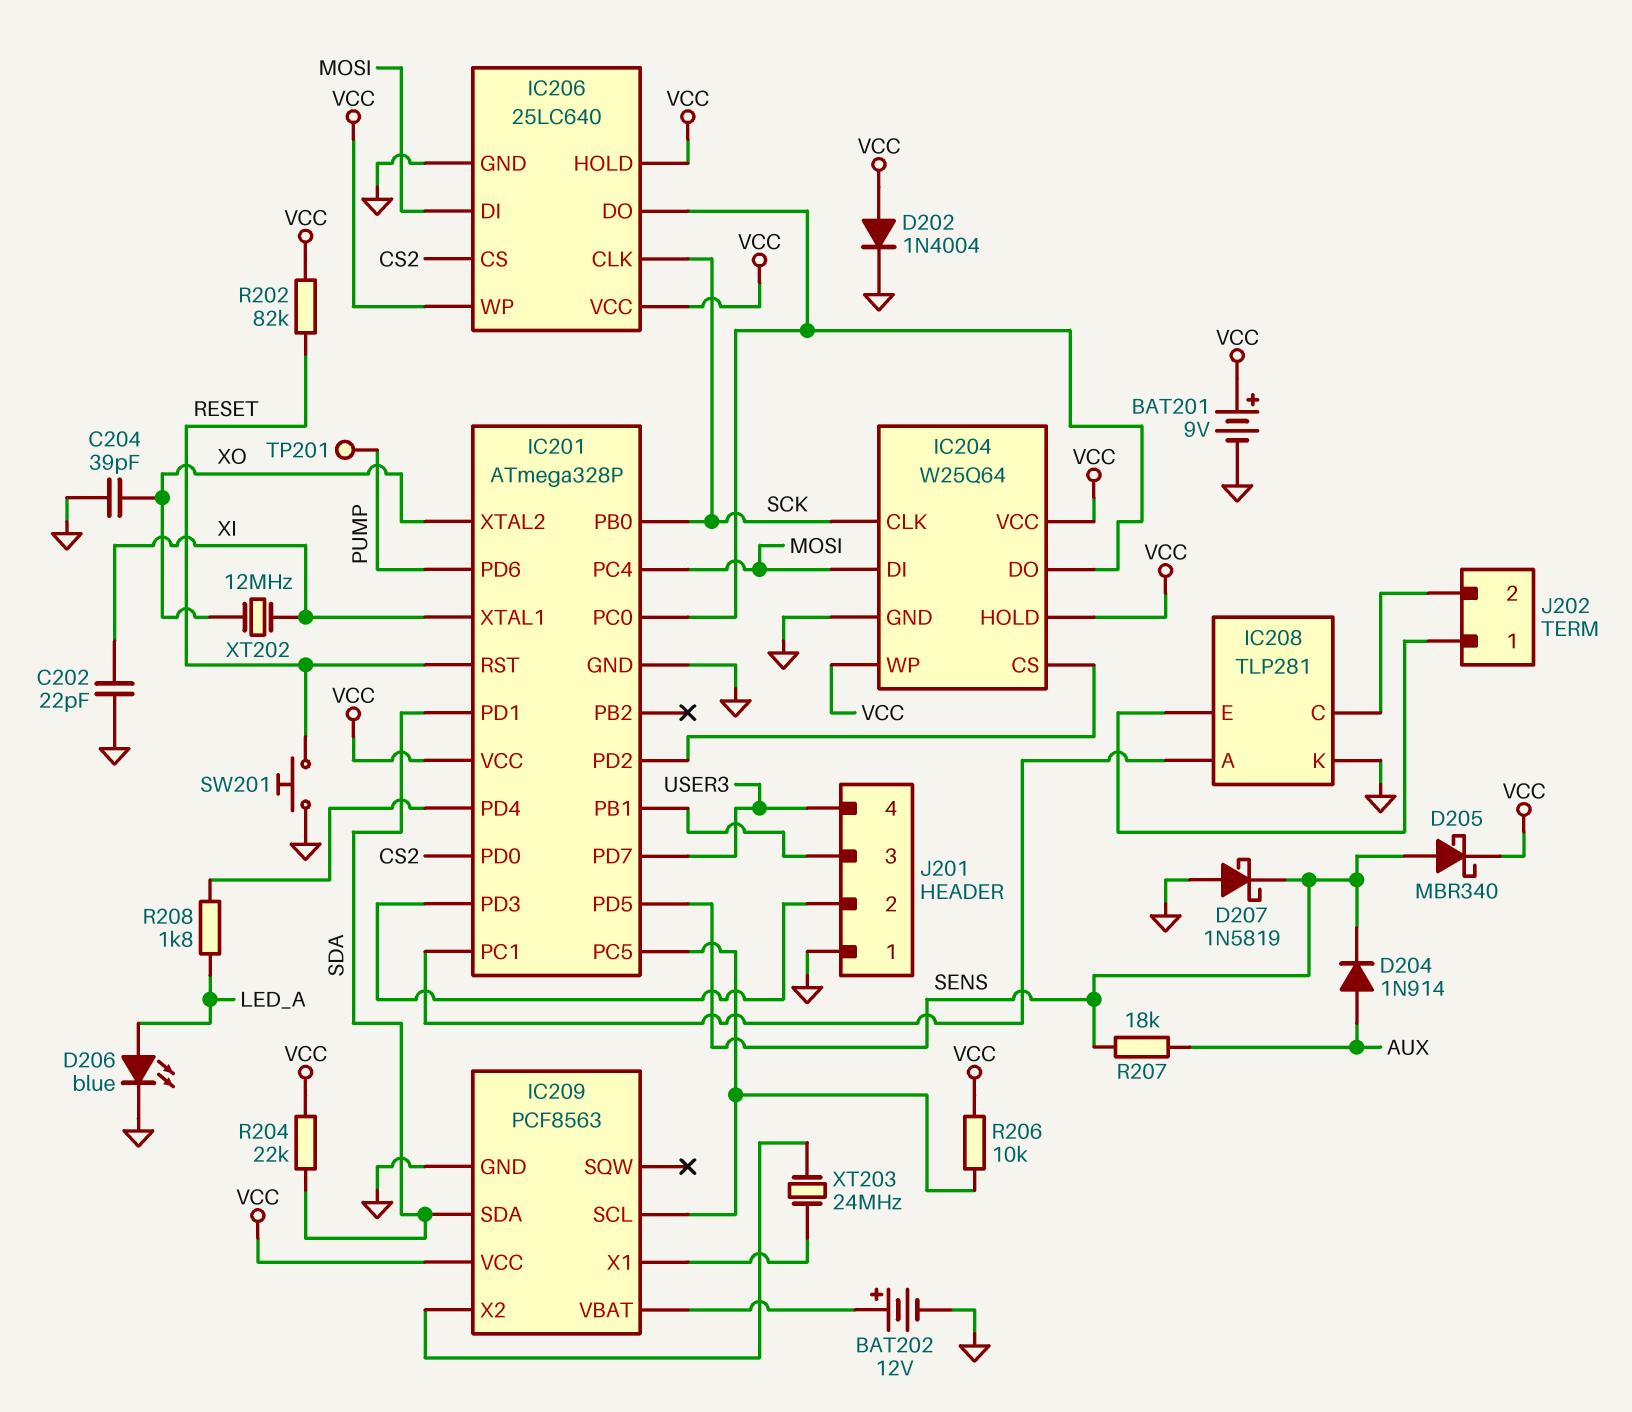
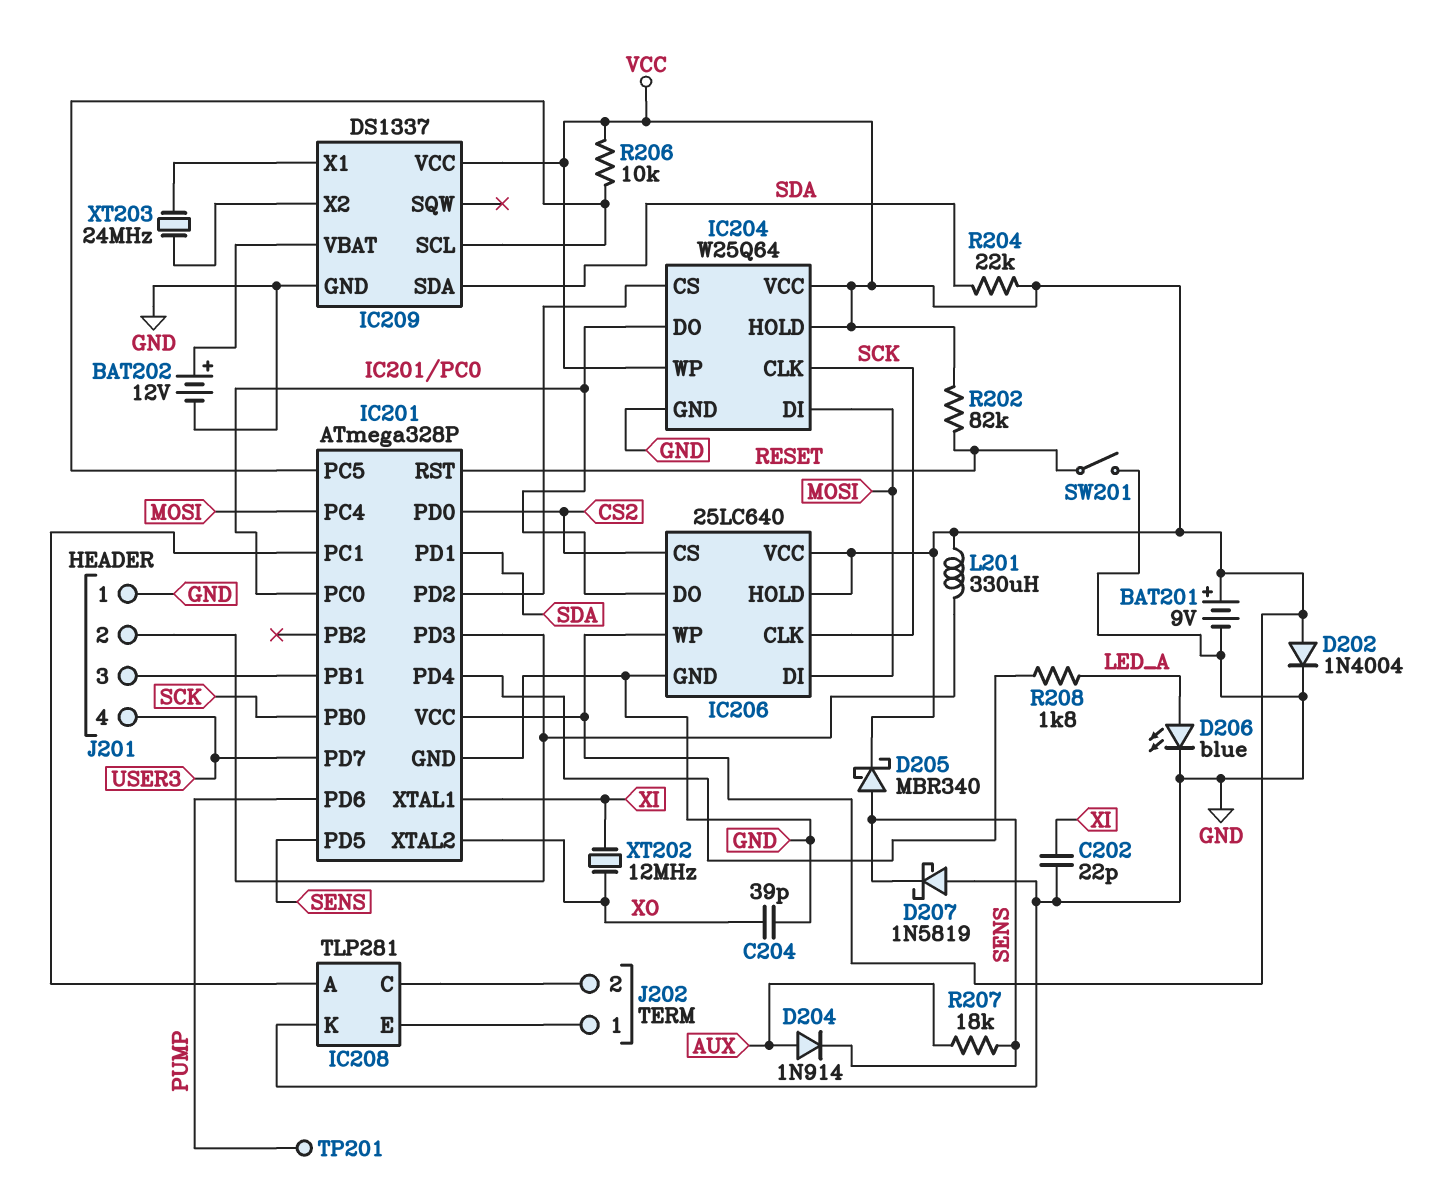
IC209: PCF8563 -> DS1337
L201: none -> 330uH (IC201/PD3, VCC)
SW201: button (GND, RESET) -> switch (GND, RESET)

